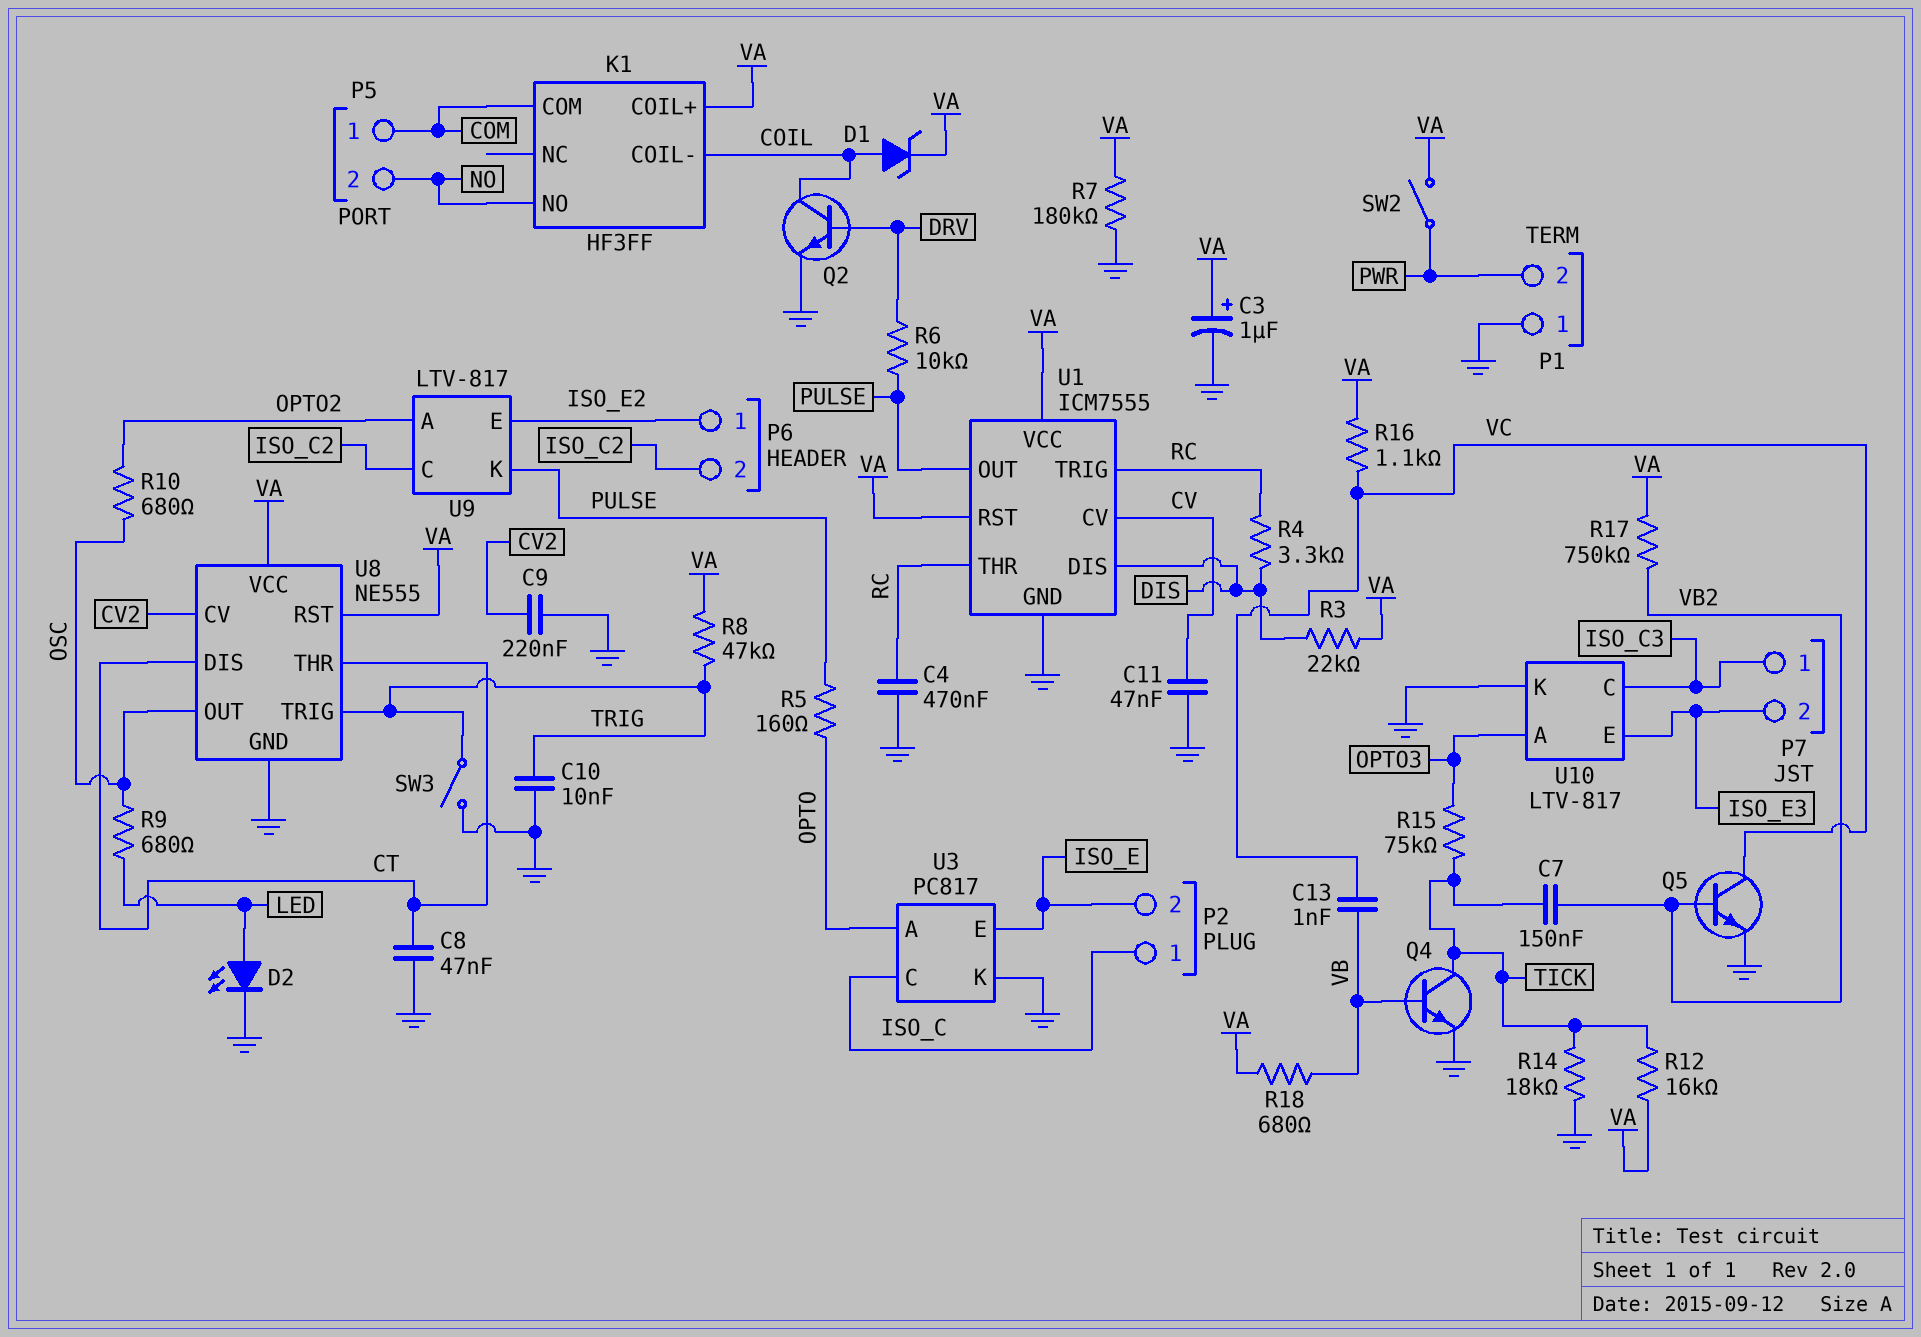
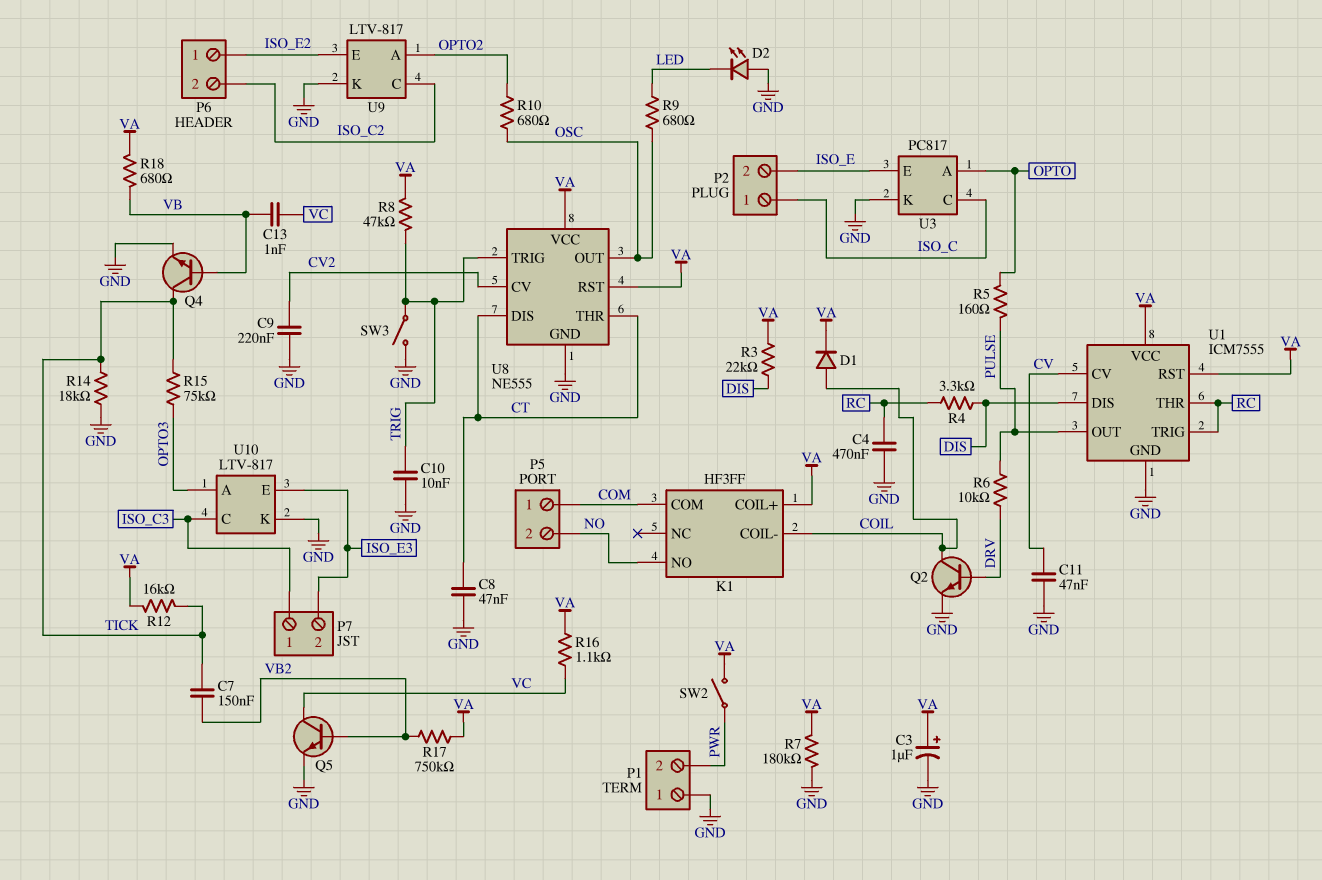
D1: zener (A COIL, K VA) -> diode (A COIL, K VA)
D2: LED (A LED, K GND) -> LED (A GND, K LED)
U9 pin K: PULSE -> GND

